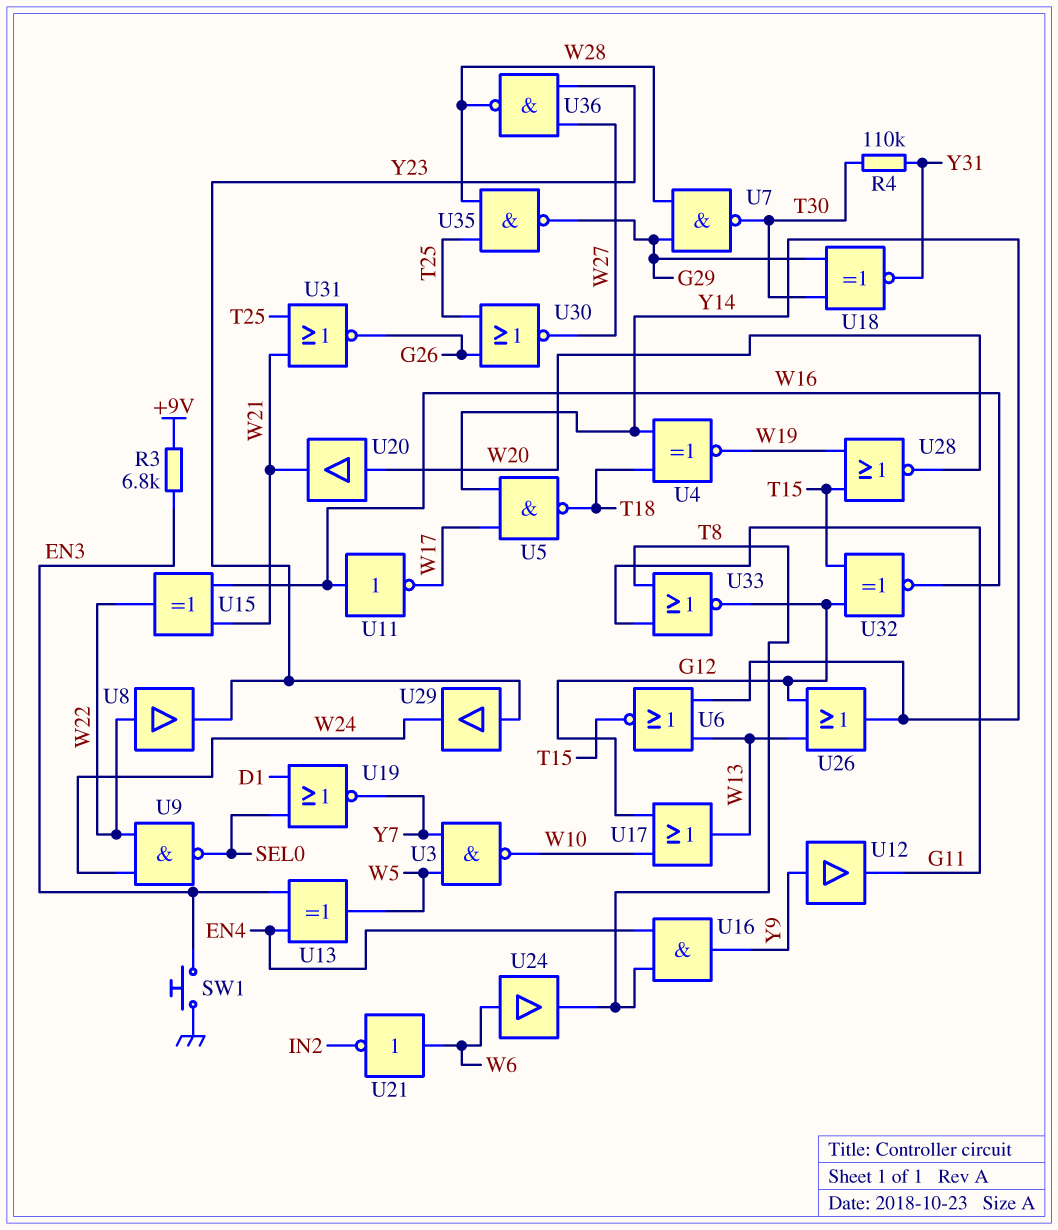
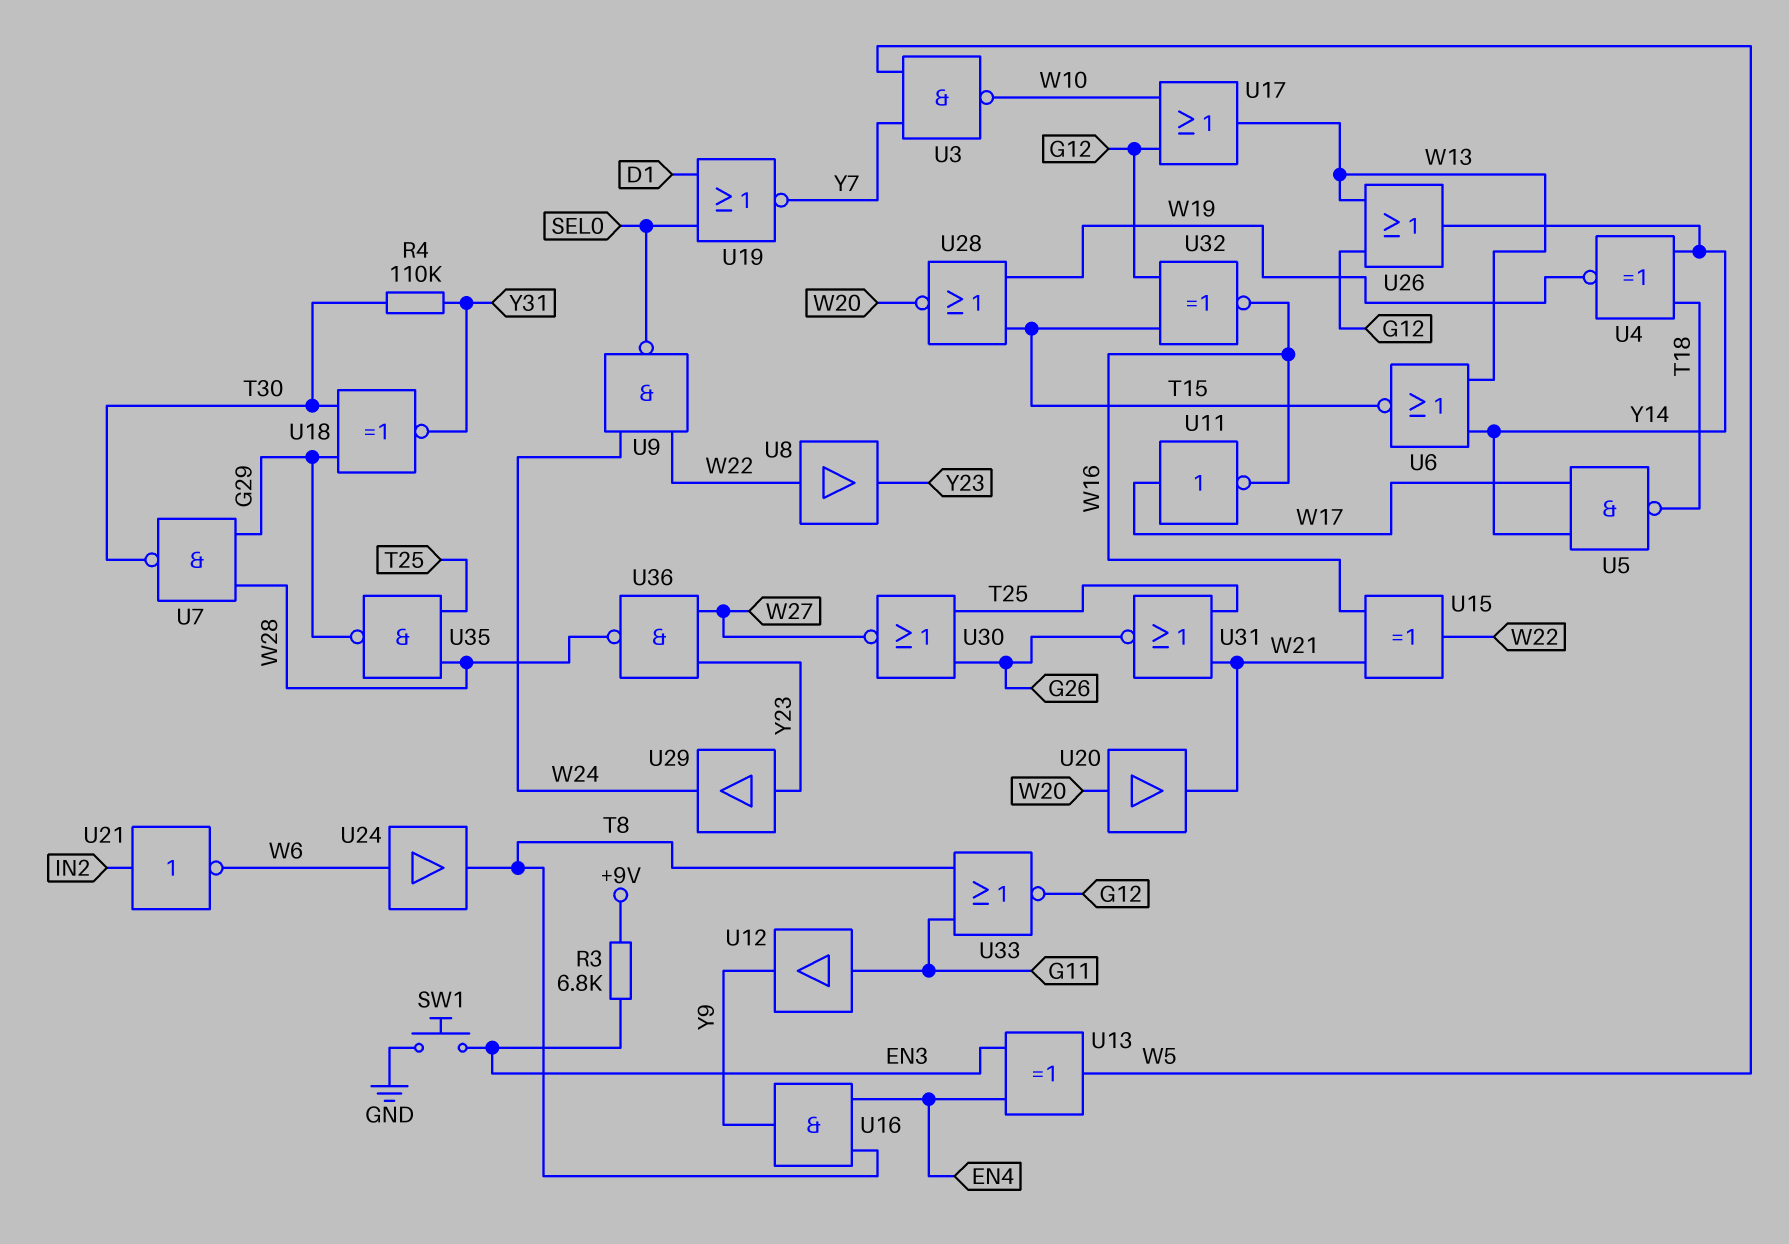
U11: NOT (in W16, out W17) -> NOT (in W17, out W16)
U12: buffer (in Y9, out G11) -> buffer (in G11, out Y9)
U21: NOT (in W6, out IN2) -> NOT (in IN2, out W6)

